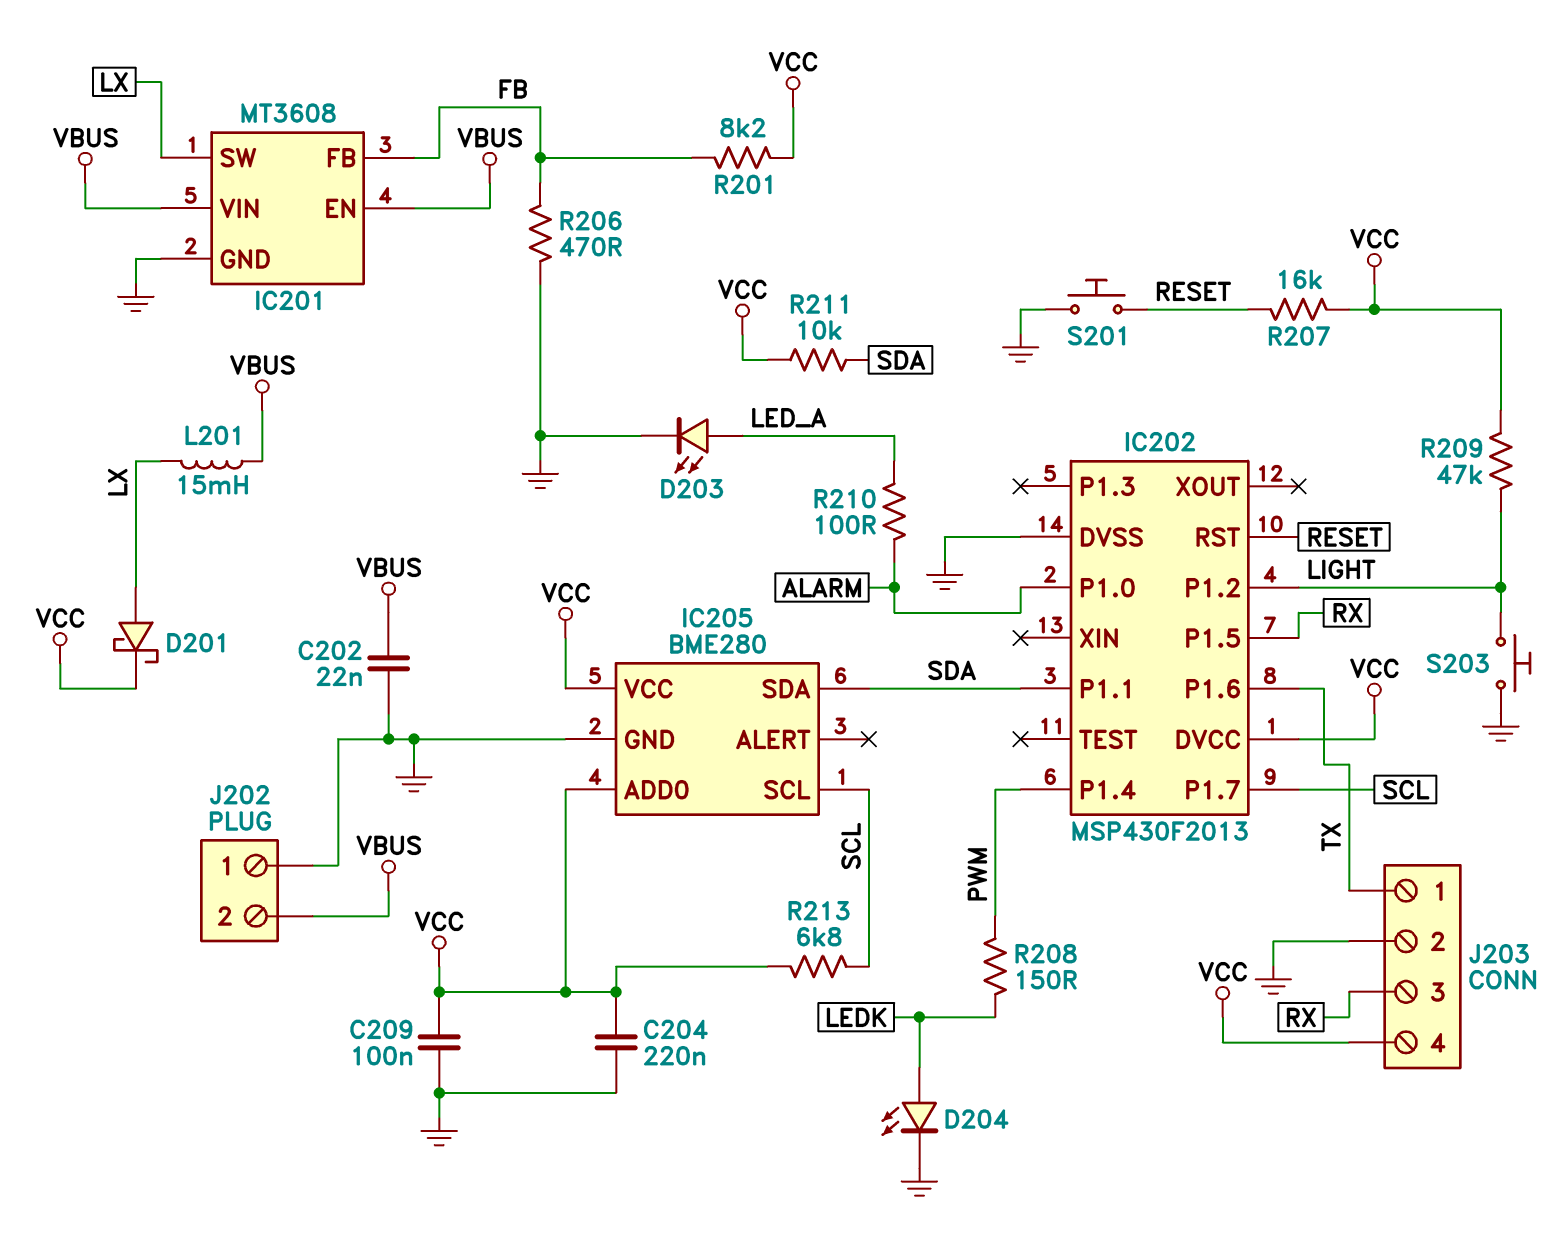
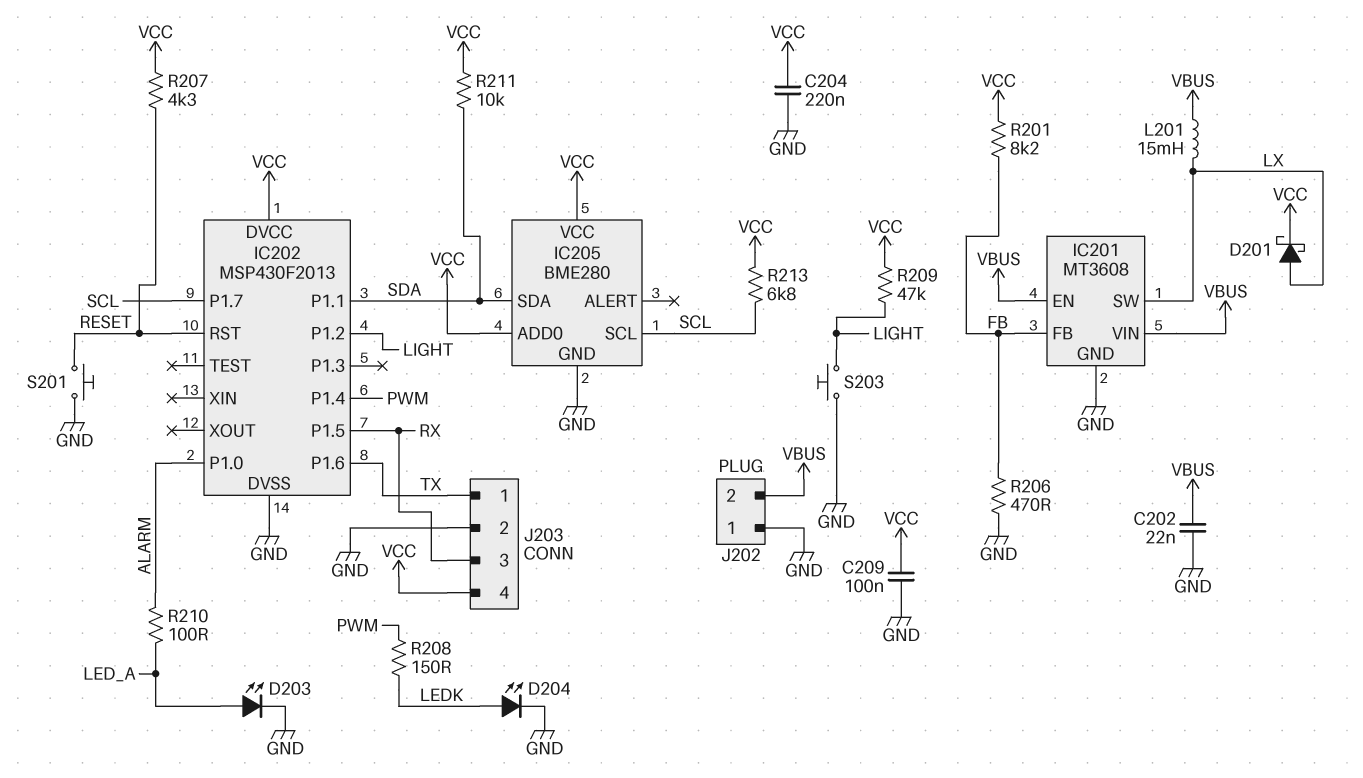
R207: 16k (RESET, VCC) -> 4.3k (RESET, VCC)

